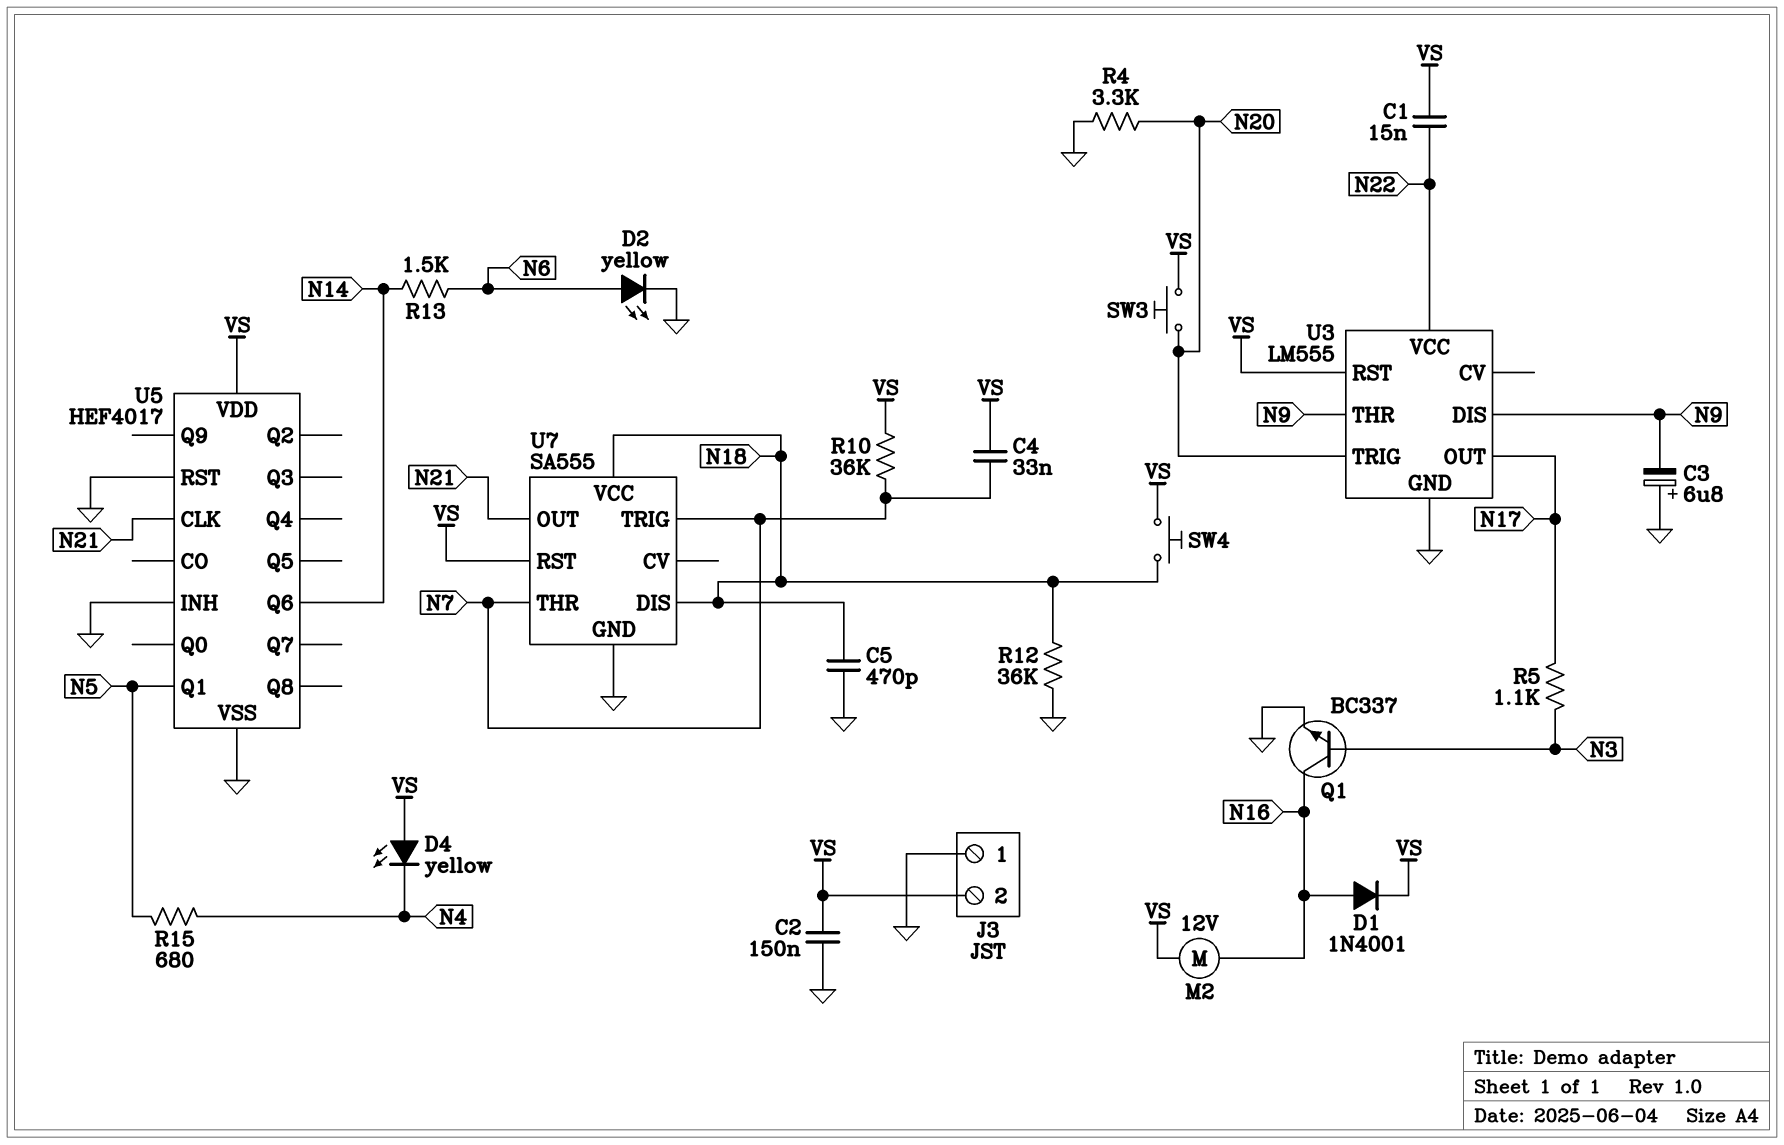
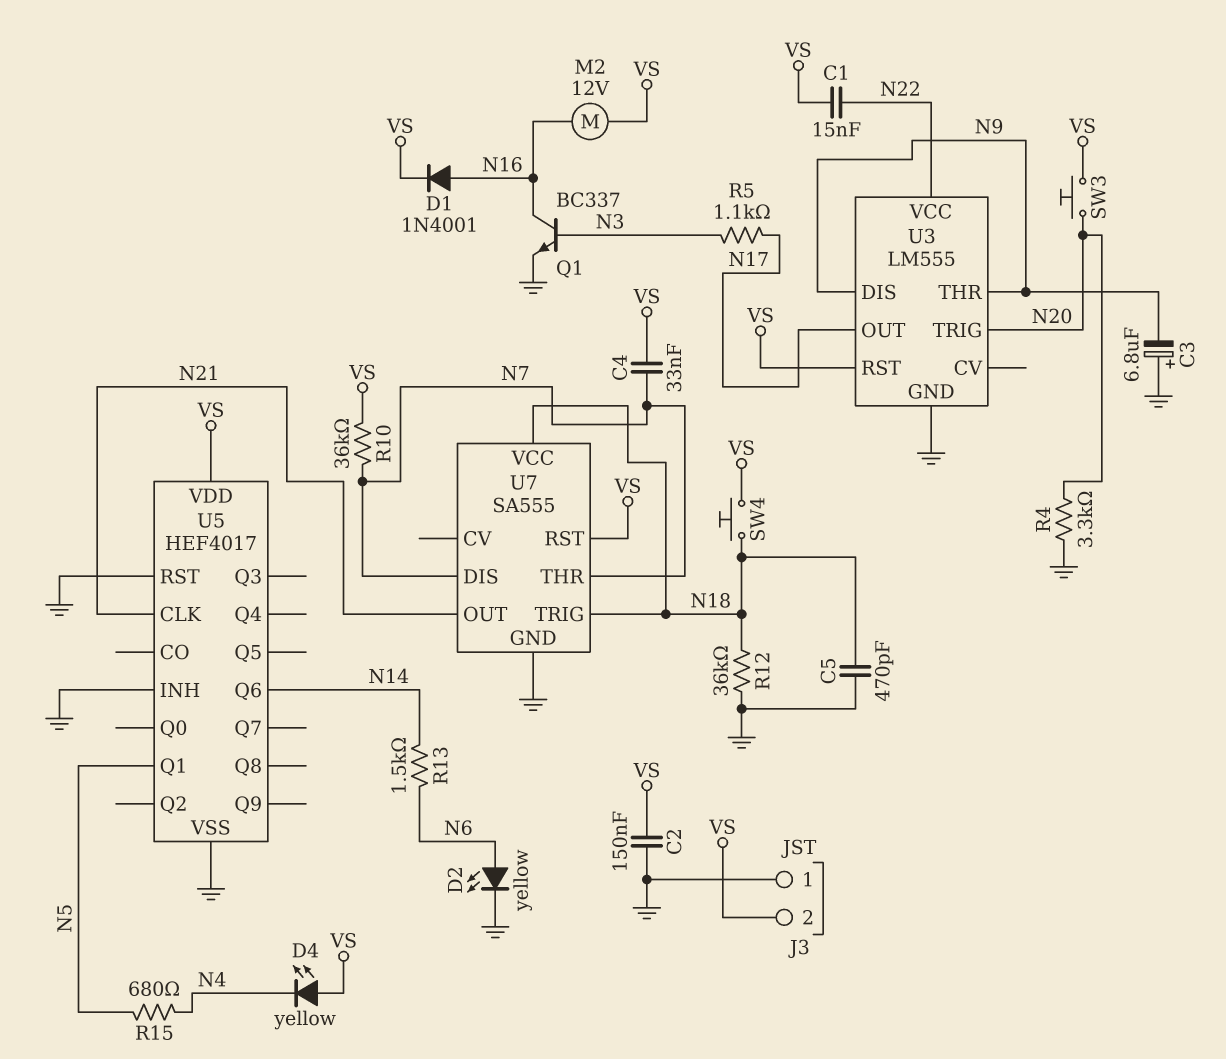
U7 pin DIS: N18 -> N7
U7 pin TRIG: N7 -> N18

